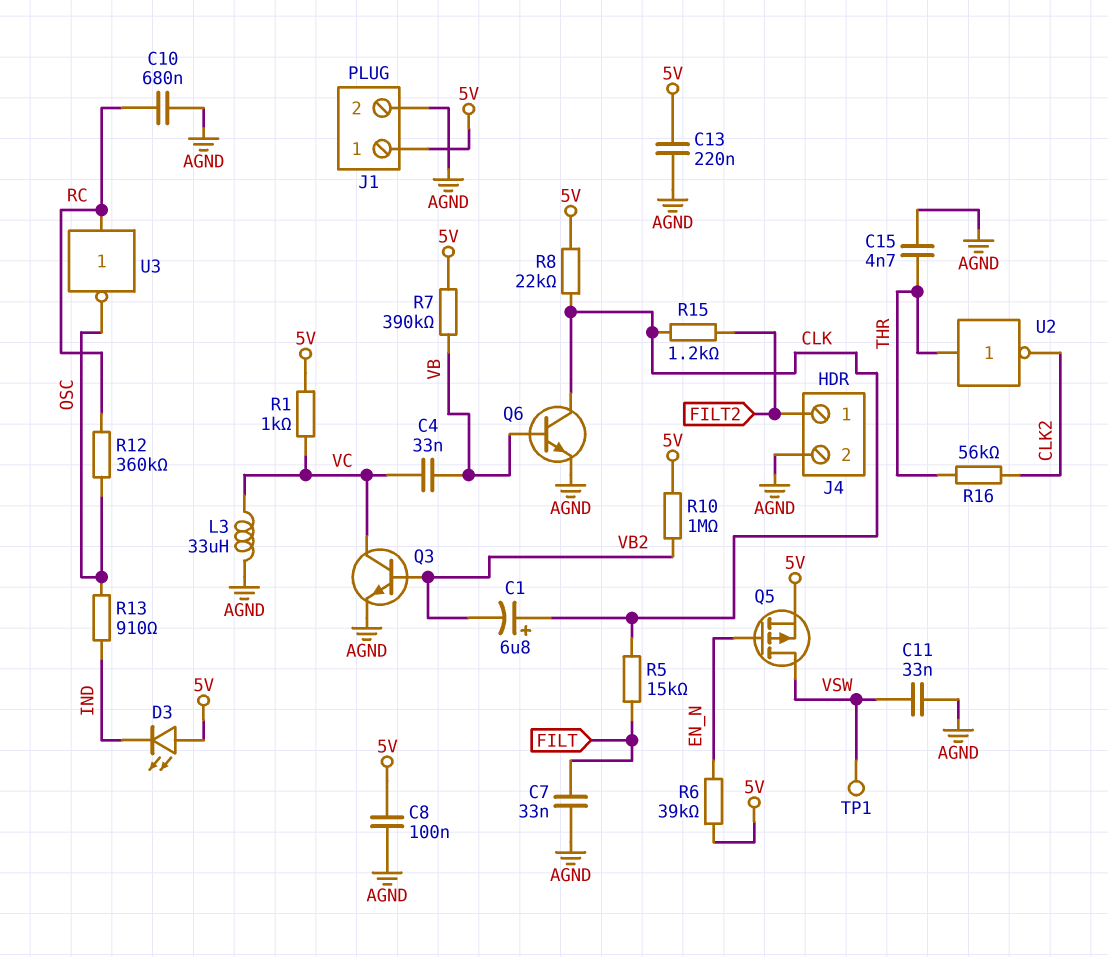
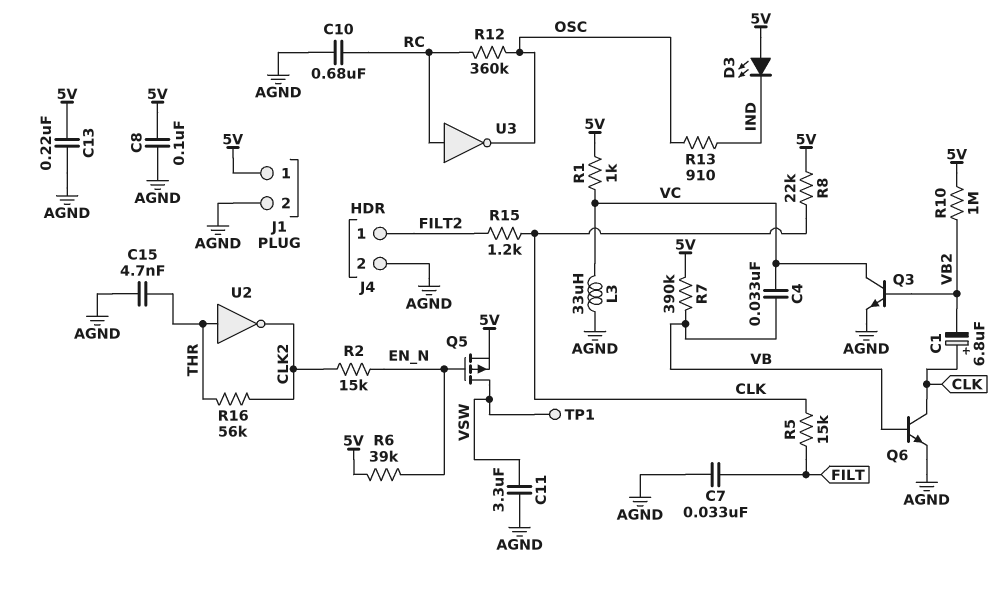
C11: 33nF (AGND, VSW) -> 3.3uF (AGND, VSW)
R2: none -> 15k (CLK2, EN_N)

